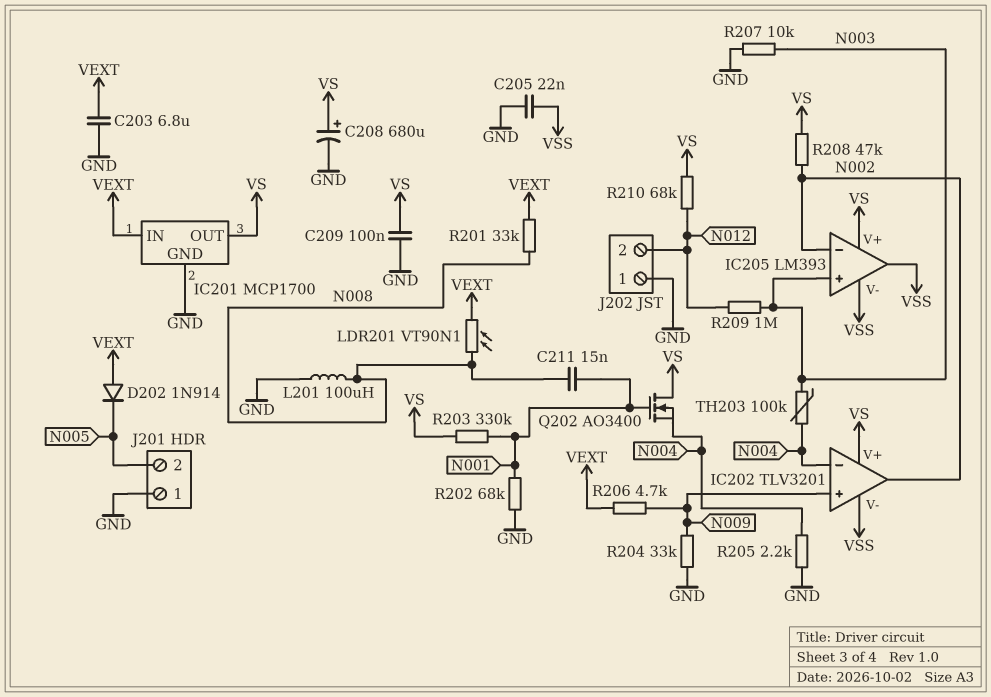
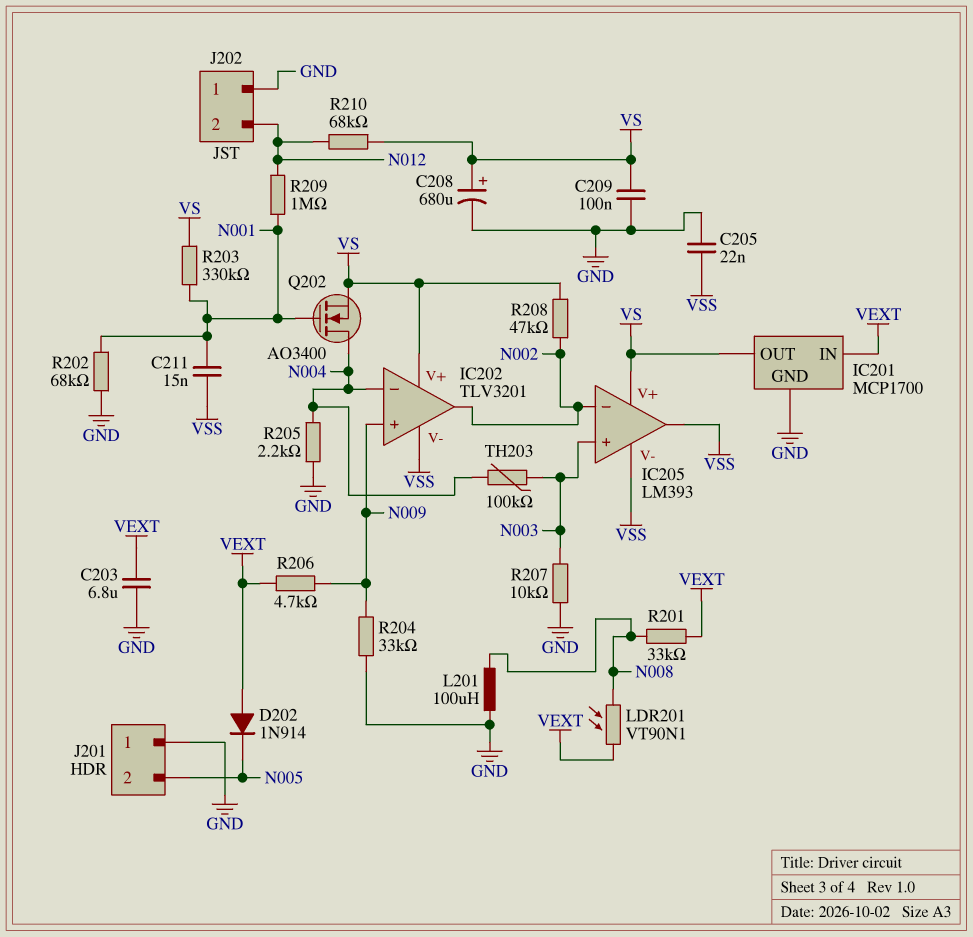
C211: 15nF (N001, N008) -> 15nF (N001, VSS)
Q202: NMOS AO3400 (G N001, D VS, S N004) -> NMOS AO3400 (G N001, D N004, S VS)
R209: 1M (N003, N012) -> 1M (N001, N012)

